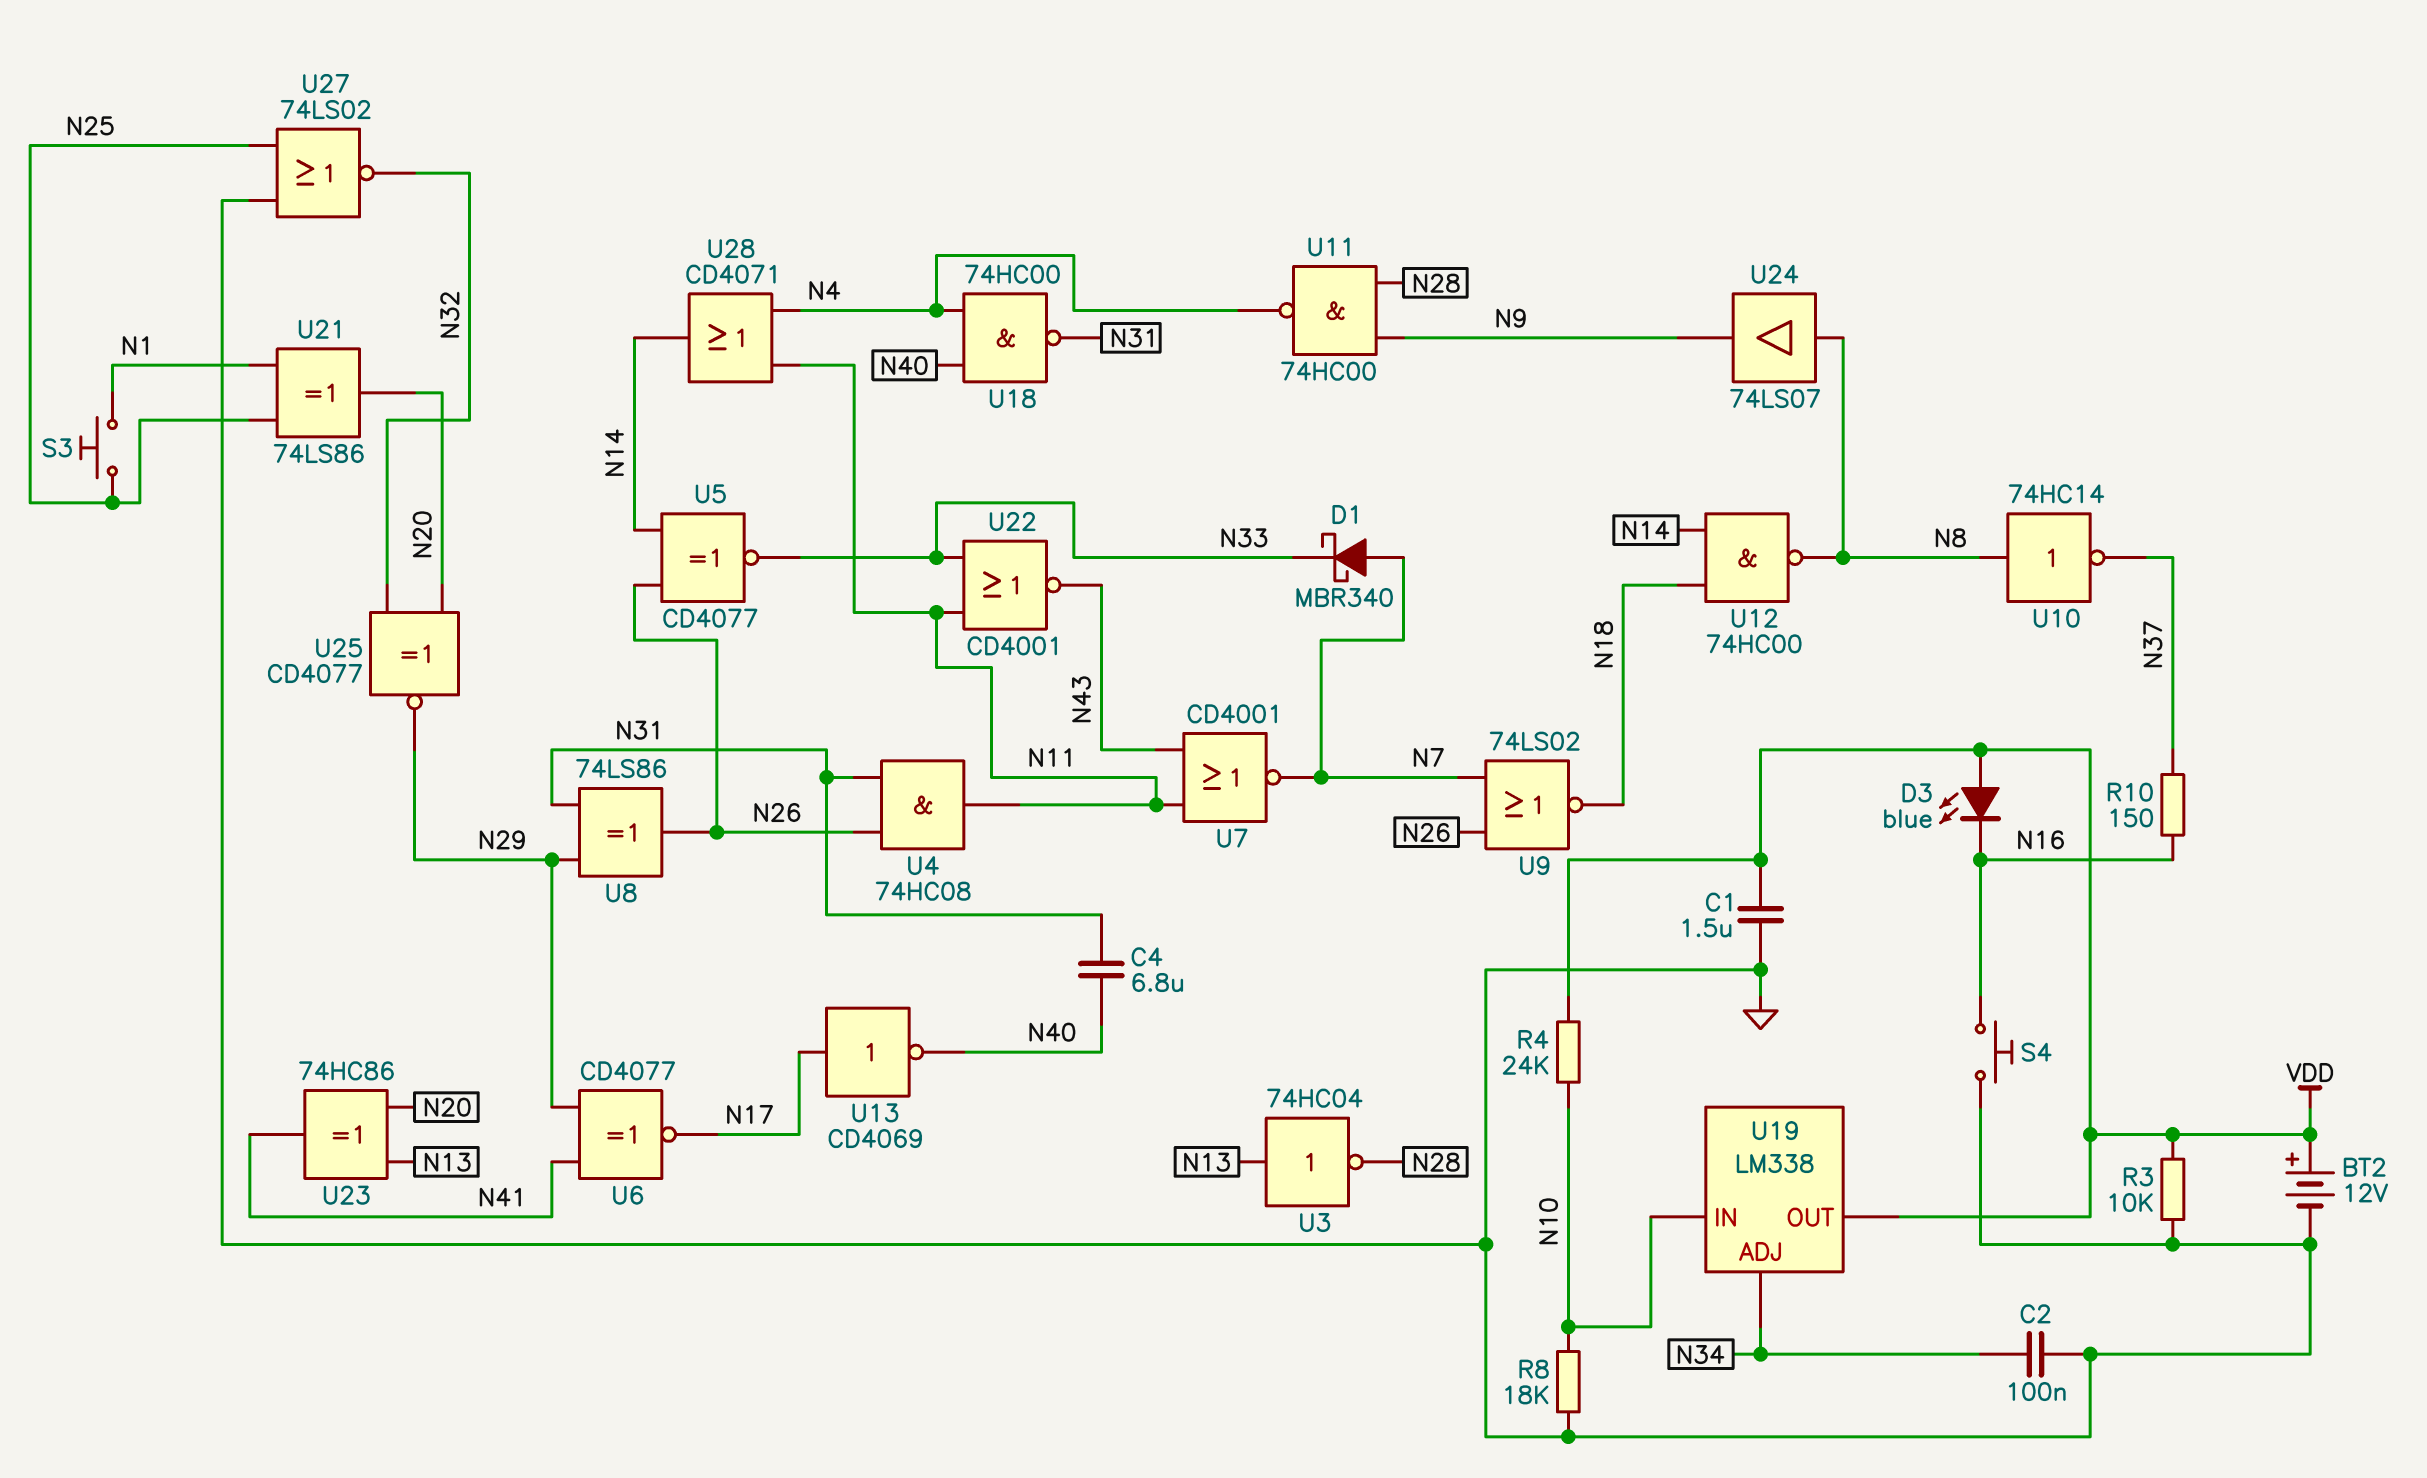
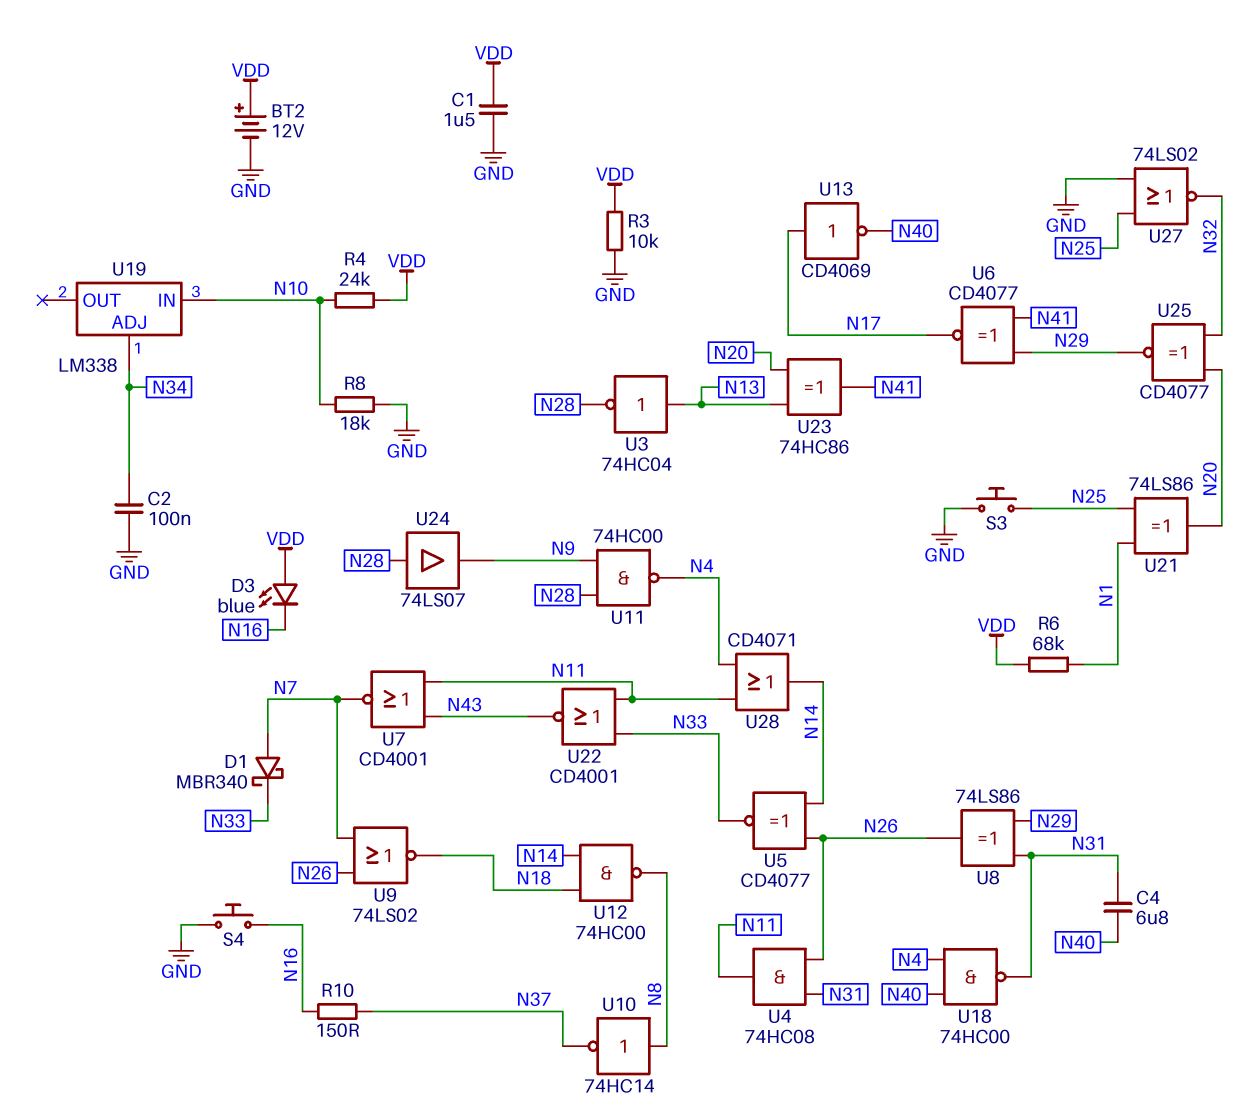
R6: none -> 68k (N1, VDD)
S3: button (N1, N25) -> button (GND, N25)
U19 pin OUT: VDD -> none
U24: buffer 74LS07 (in N8, out N9) -> buffer 74LS07 (in N28, out N9)

